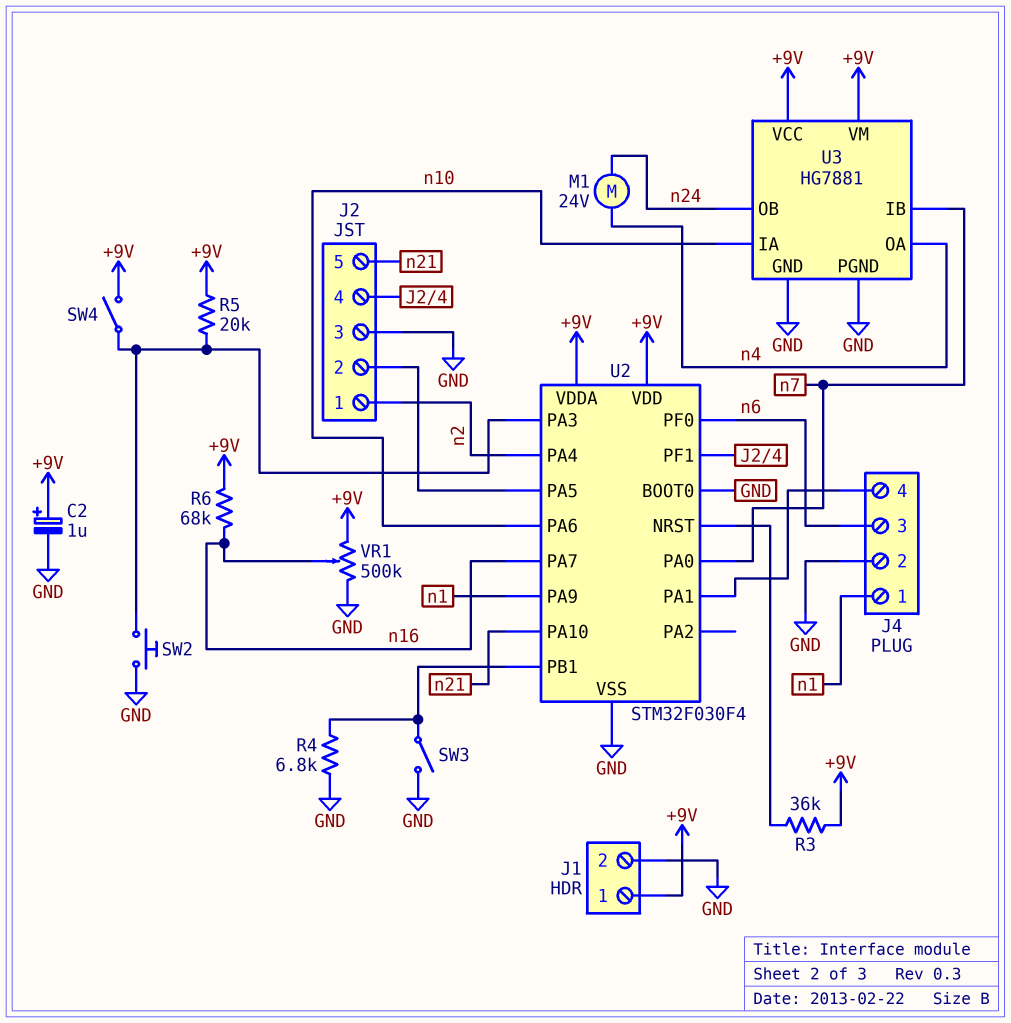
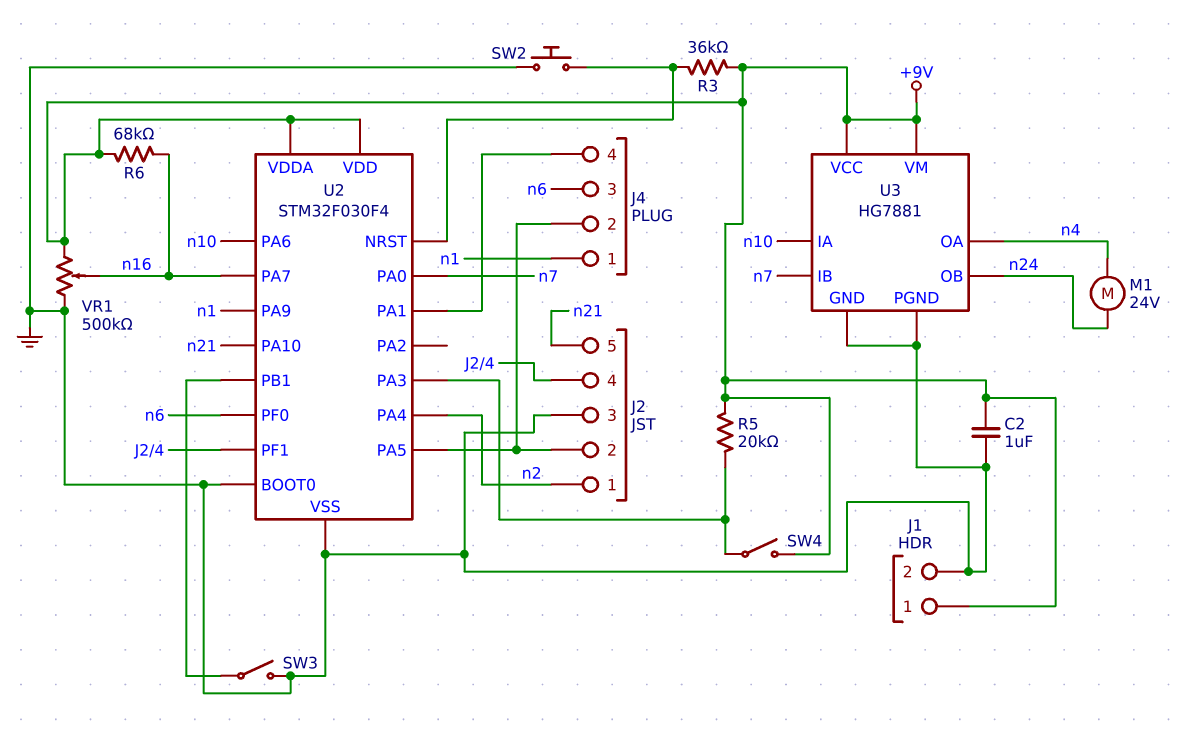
C2: 1uF (plus +9V, minus GND) -> 1uF (+9V, GND)
J4 pin 2: GND -> J2/2
R4: 6.8k (GND, U2/PB1) -> none
SW2: button (GND, U2/PA3) -> button (GND, U2/NRST)

